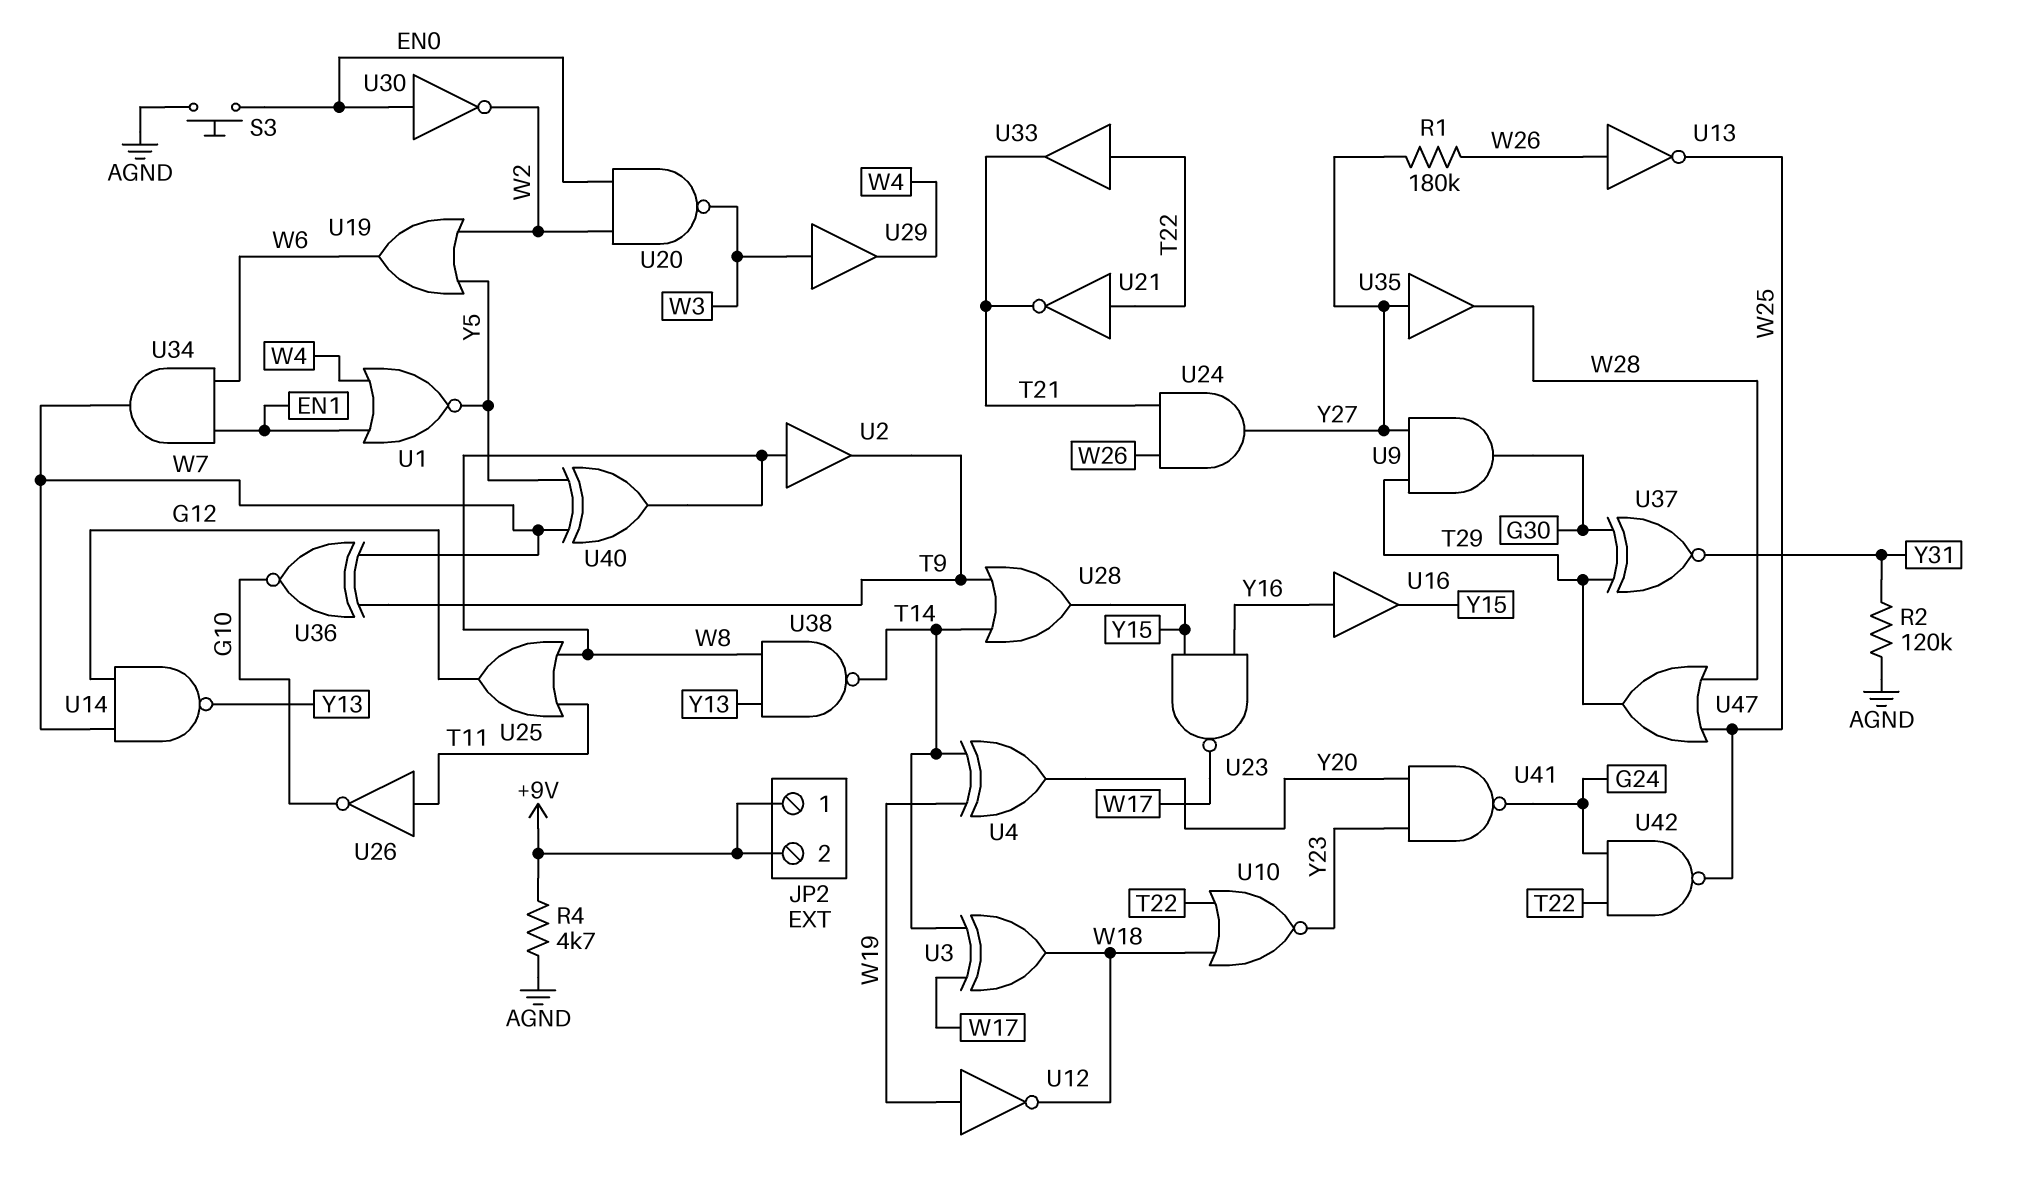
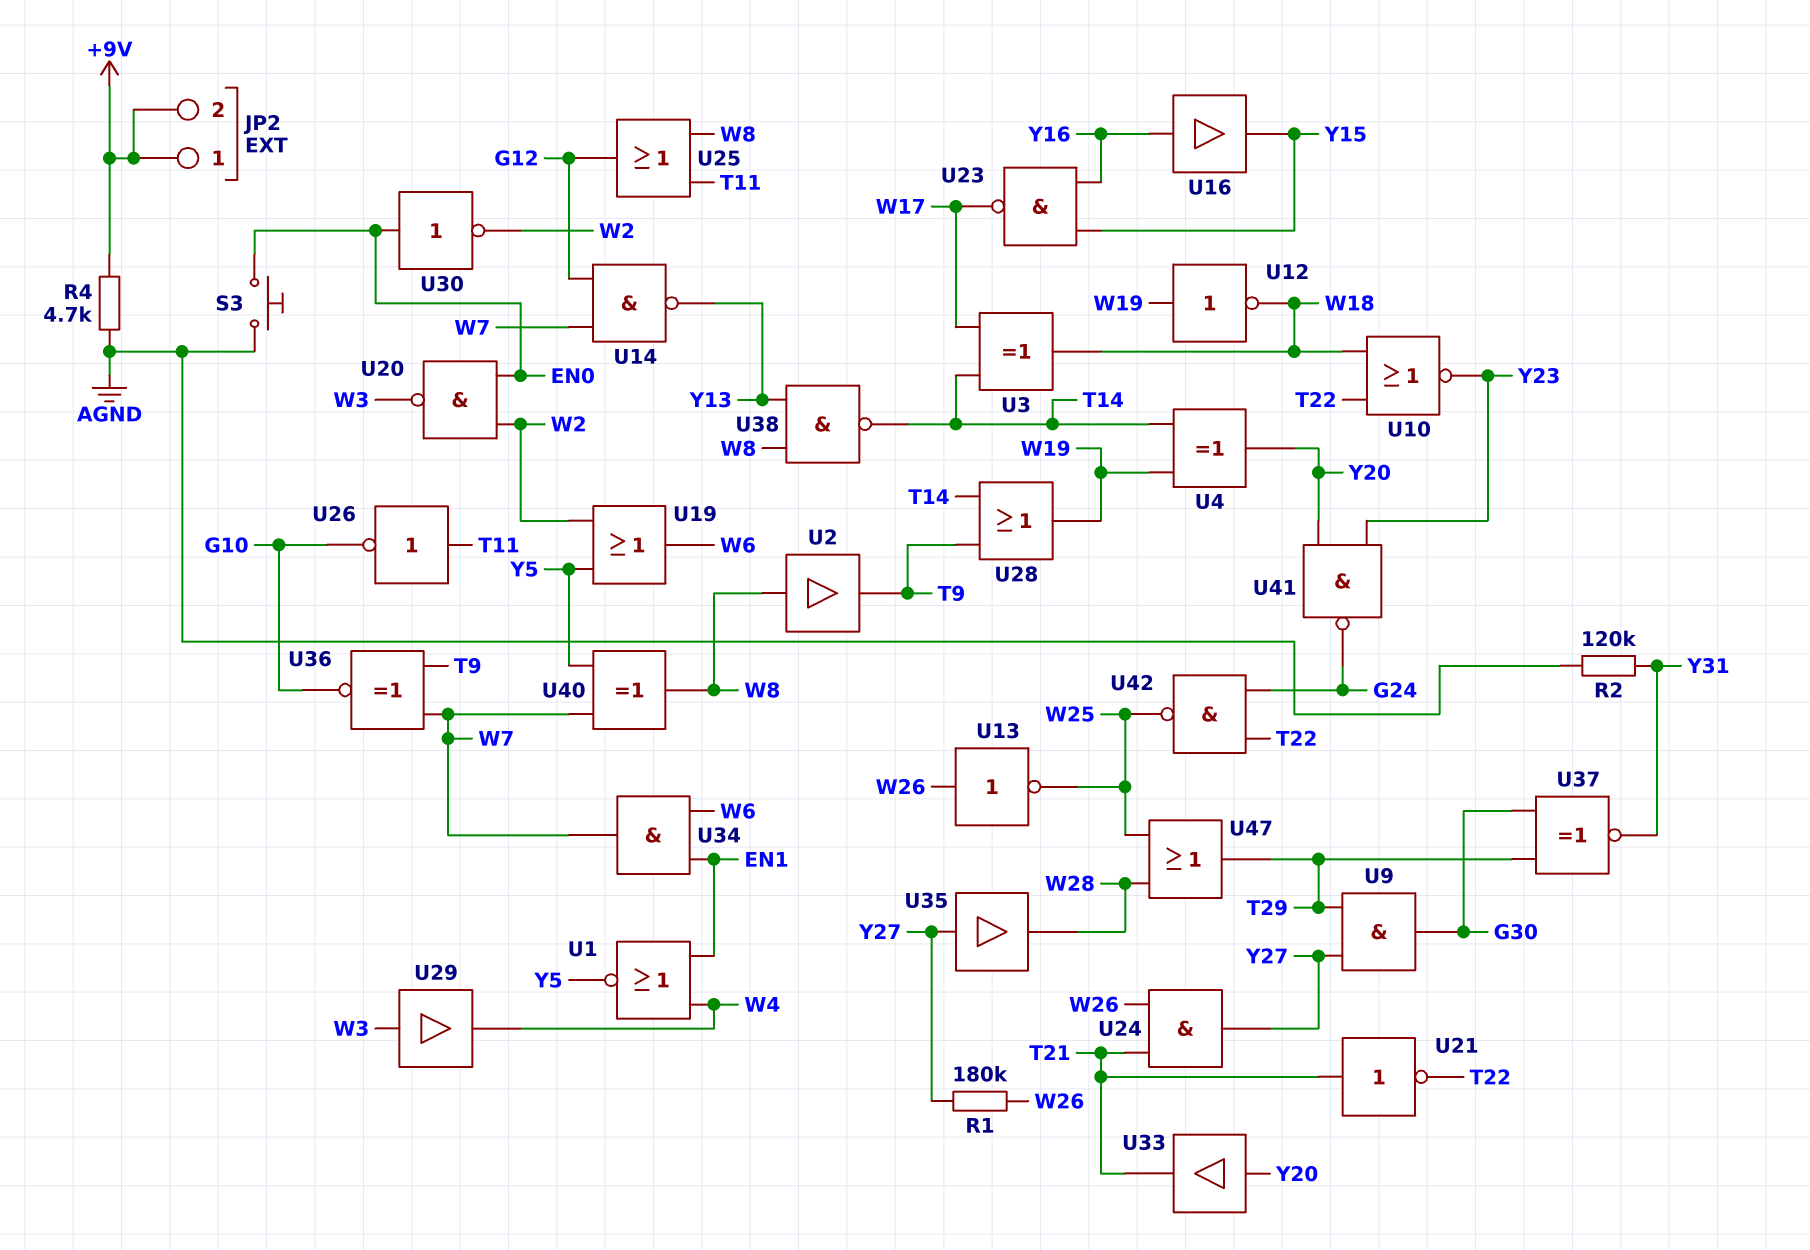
U21: NOT (in T22, out T21) -> NOT (in T21, out T22)
U28: OR (in T9, in T14, out Y15) -> OR (in T9, in T14, out W19)
U33: buffer (in T22, out T21) -> buffer (in Y20, out T21)

